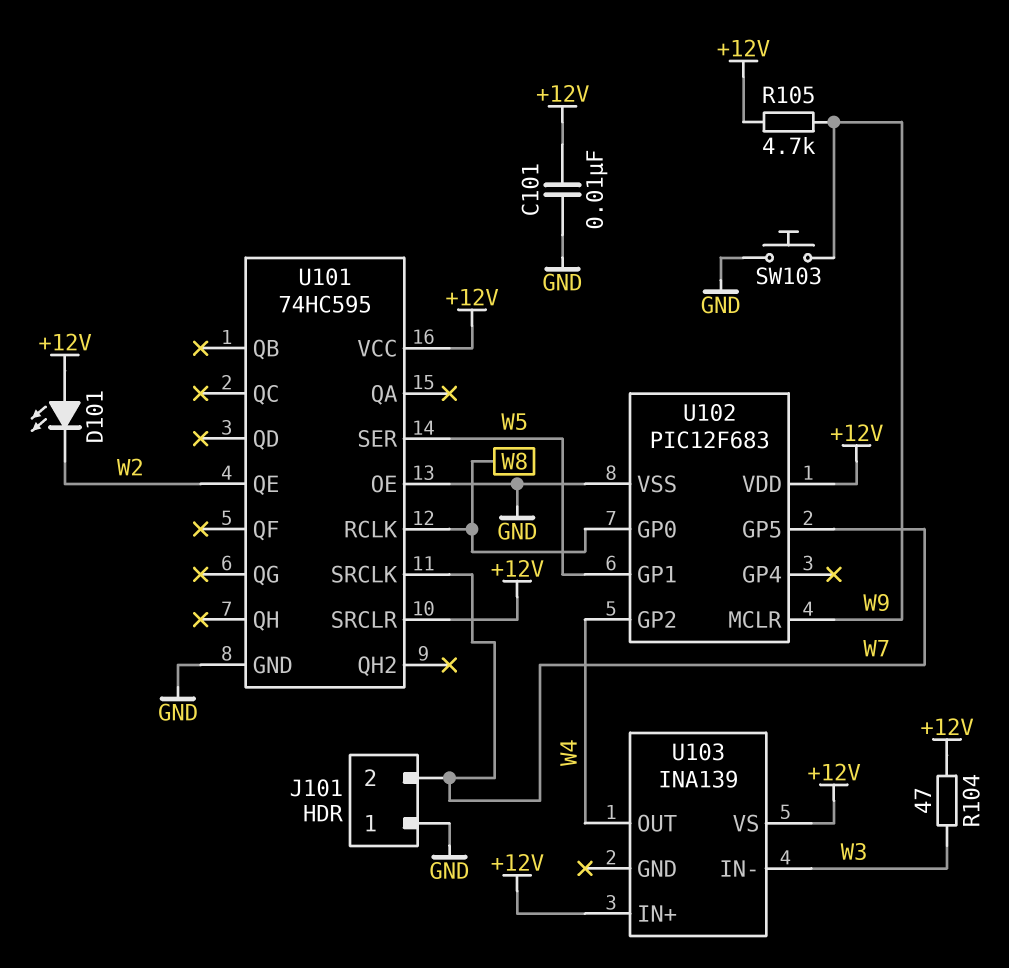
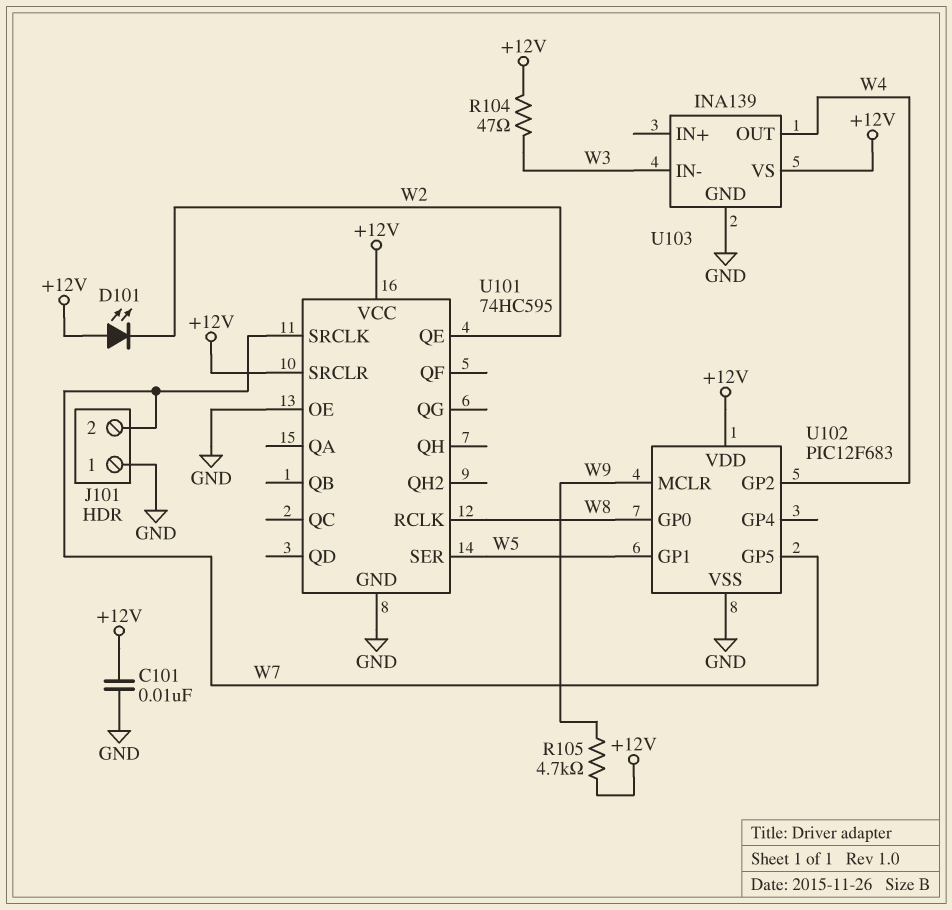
SW103: button (GND, W9) -> none
U103 pin GND: none -> GND
U103 pin IN+: +12V -> none

